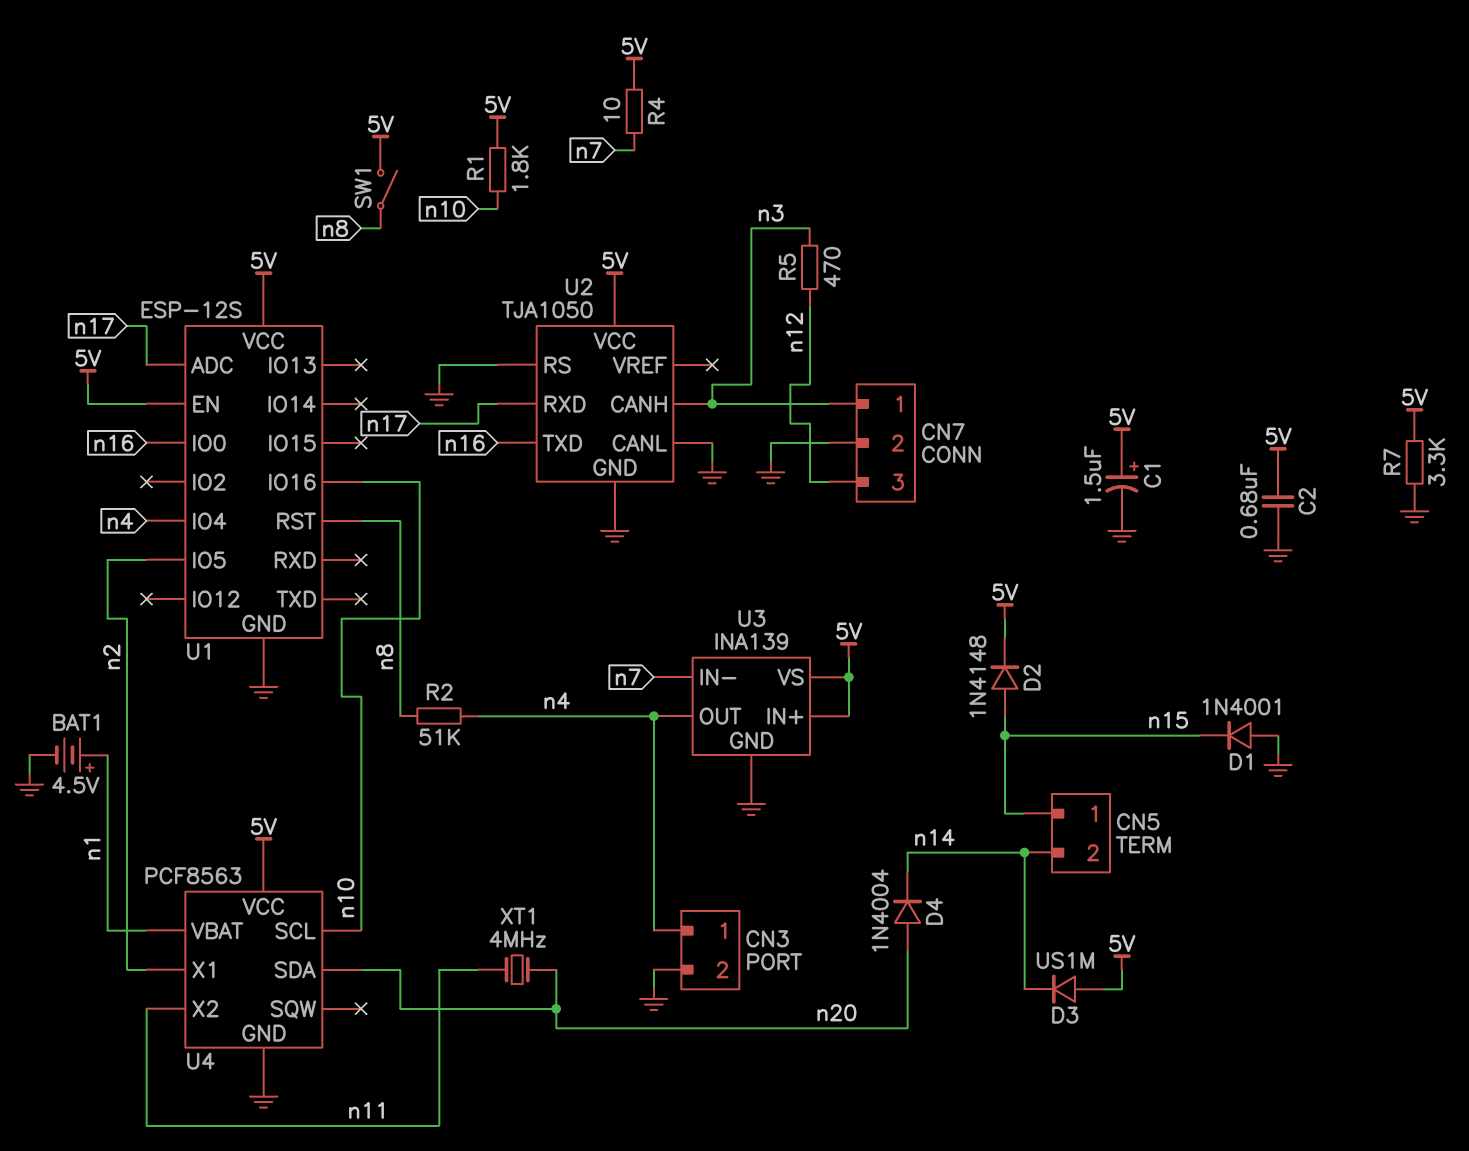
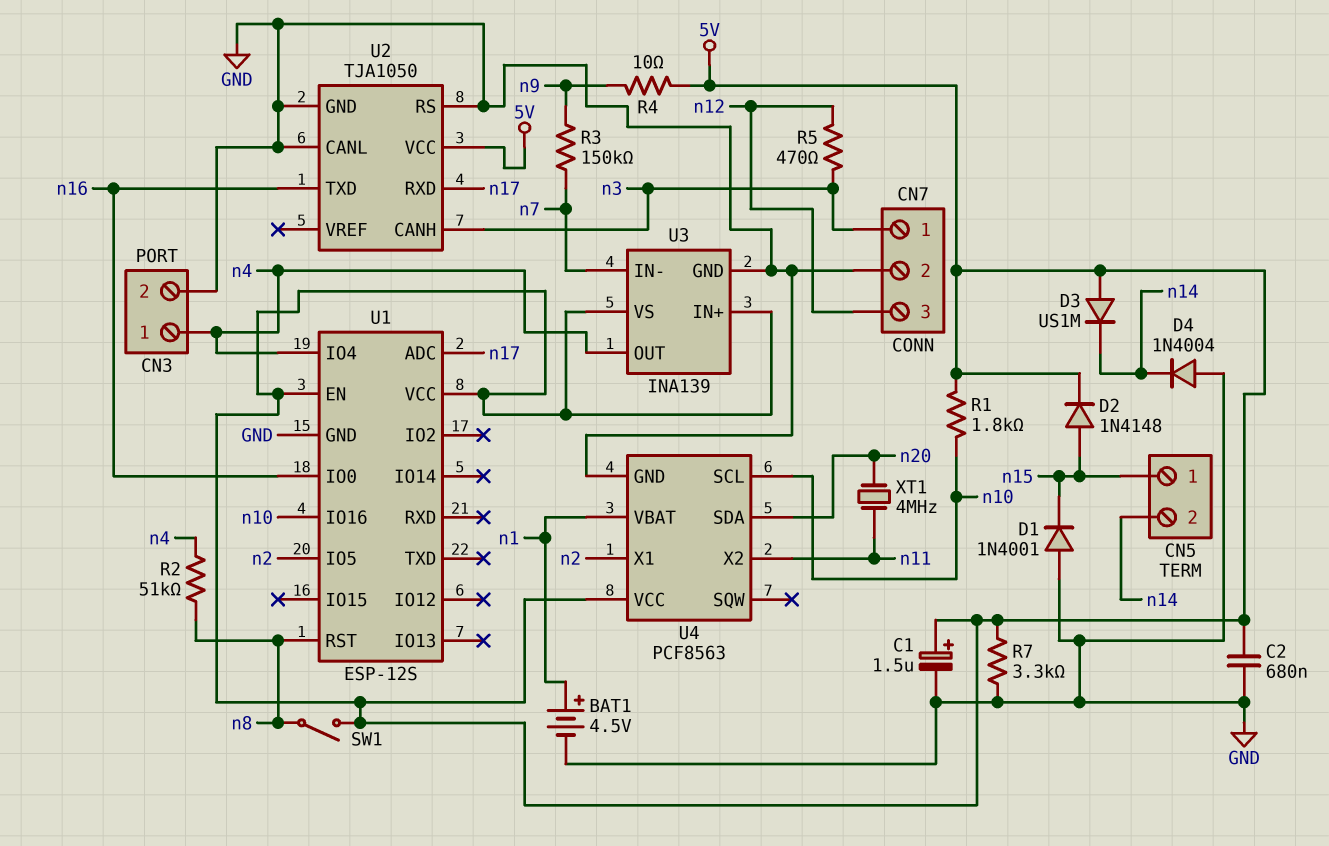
D4: diode 1N4004 (A n20, K n14) -> diode 1N4004 (A GND, K n14)
R3: none -> 150k (n7, n9)
R4: 10 (5V, n7) -> 10 (5V, n9)

